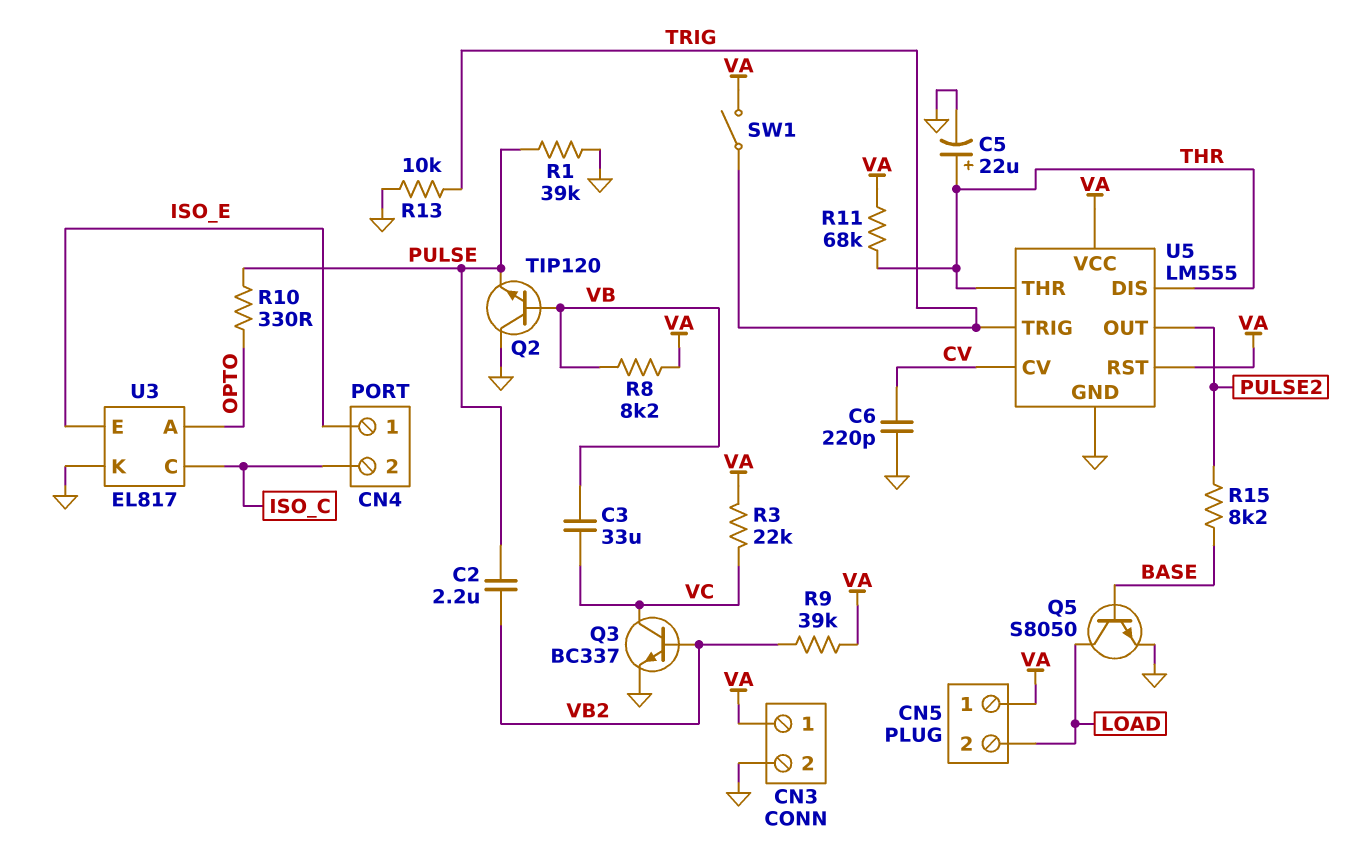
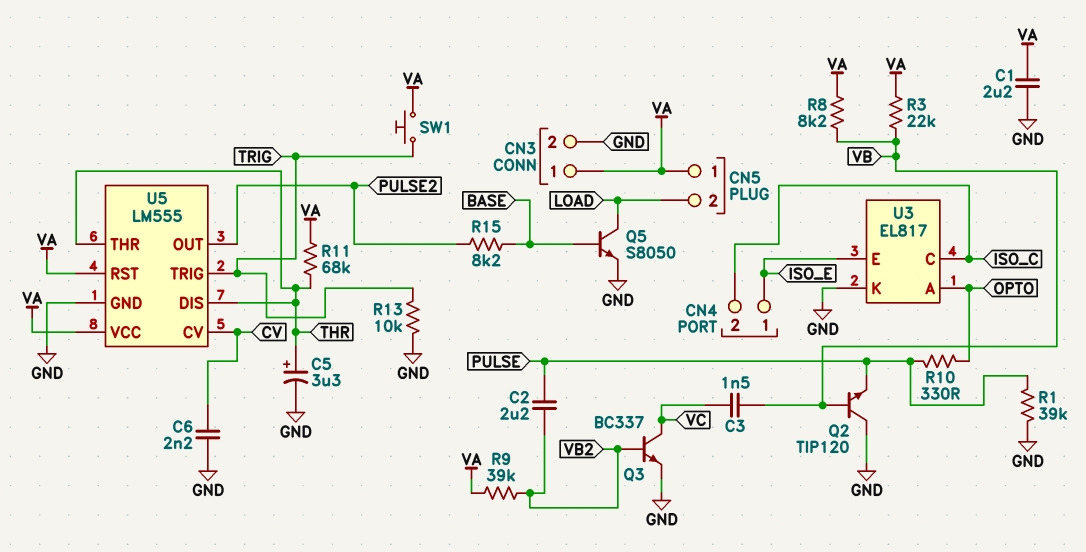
C1: none -> 2.2uF (GND, VA)
C3: 33uF (VB, VC) -> 1.5nF (VB, VC)
C5: 22uF (plus THR, minus GND) -> 3.3uF (plus THR, minus GND)
C6: 220pF (CV, GND) -> 2.2nF (CV, GND)
R3: 22k (VA, VC) -> 22k (VA, VB)
SW1: switch (TRIG, VA) -> button (TRIG, VA)

